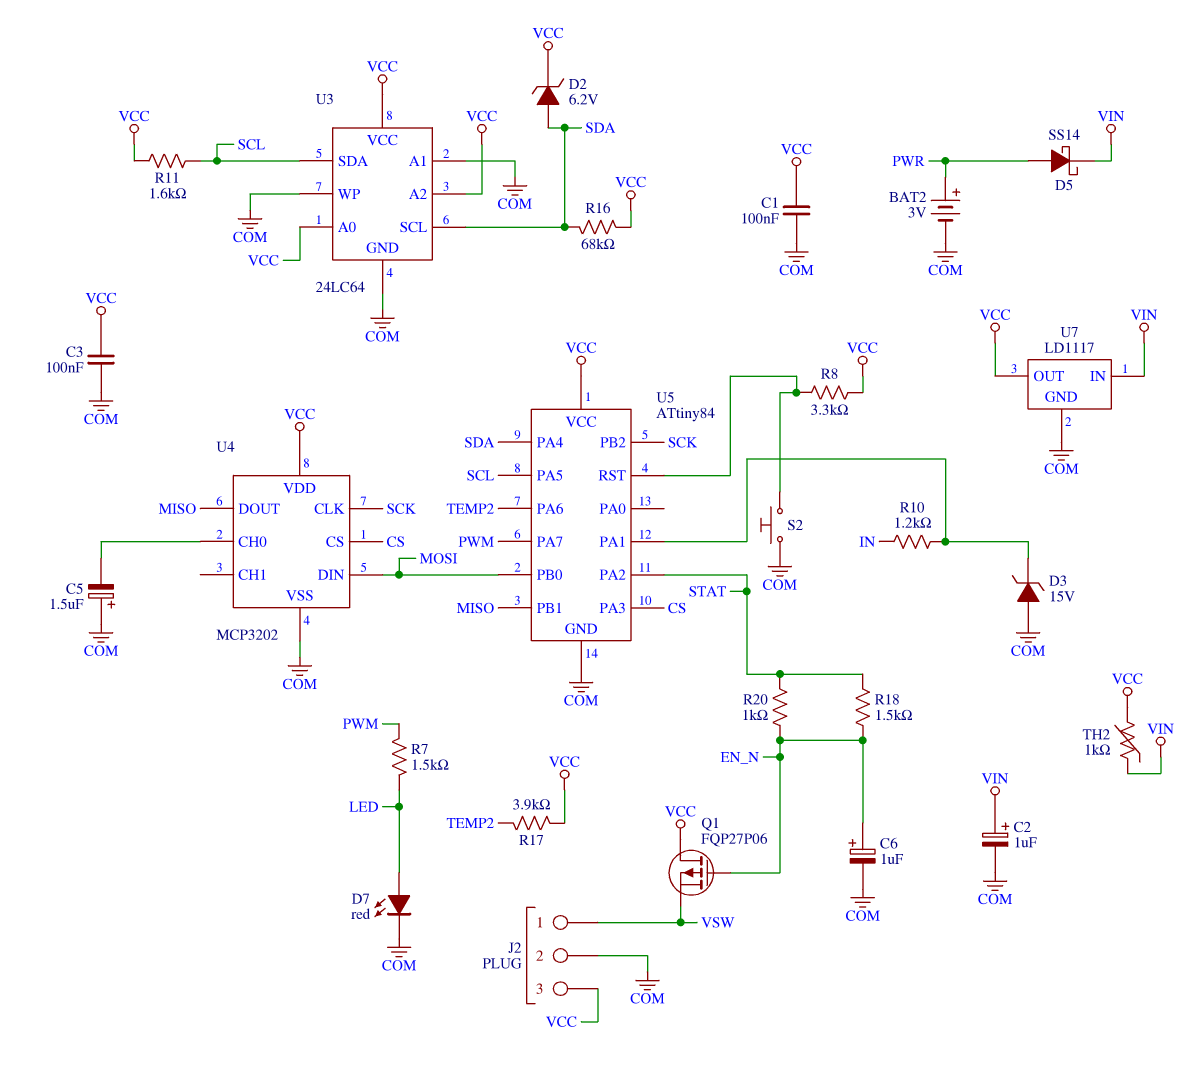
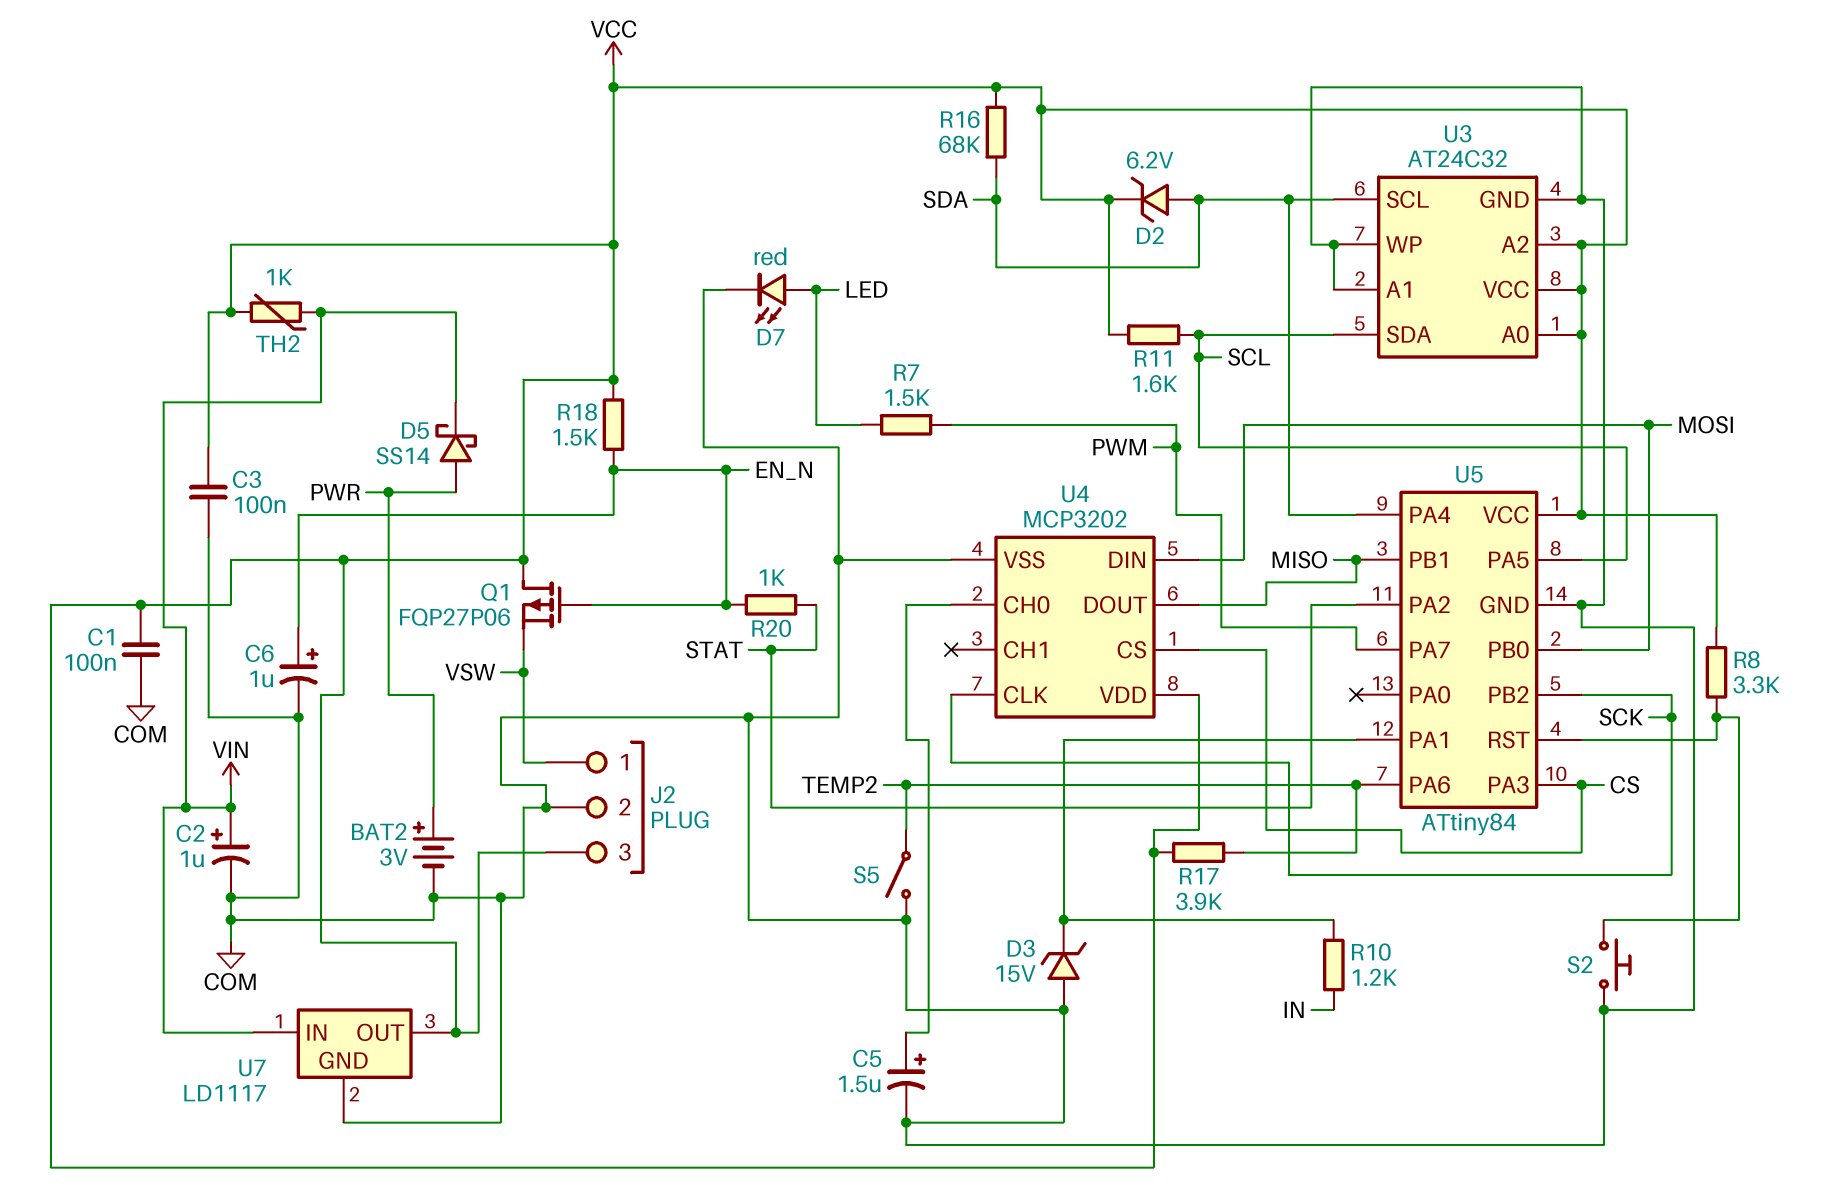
C5: 1.5uF (plus COM, minus U4/CH0) -> 1.5uF (plus U4/CH0, minus COM)
R18: 1.5k (EN_N, STAT) -> 1.5k (EN_N, VCC)
S5: none -> switch (COM, TEMP2)
U3: 24LC64 -> AT24C32

